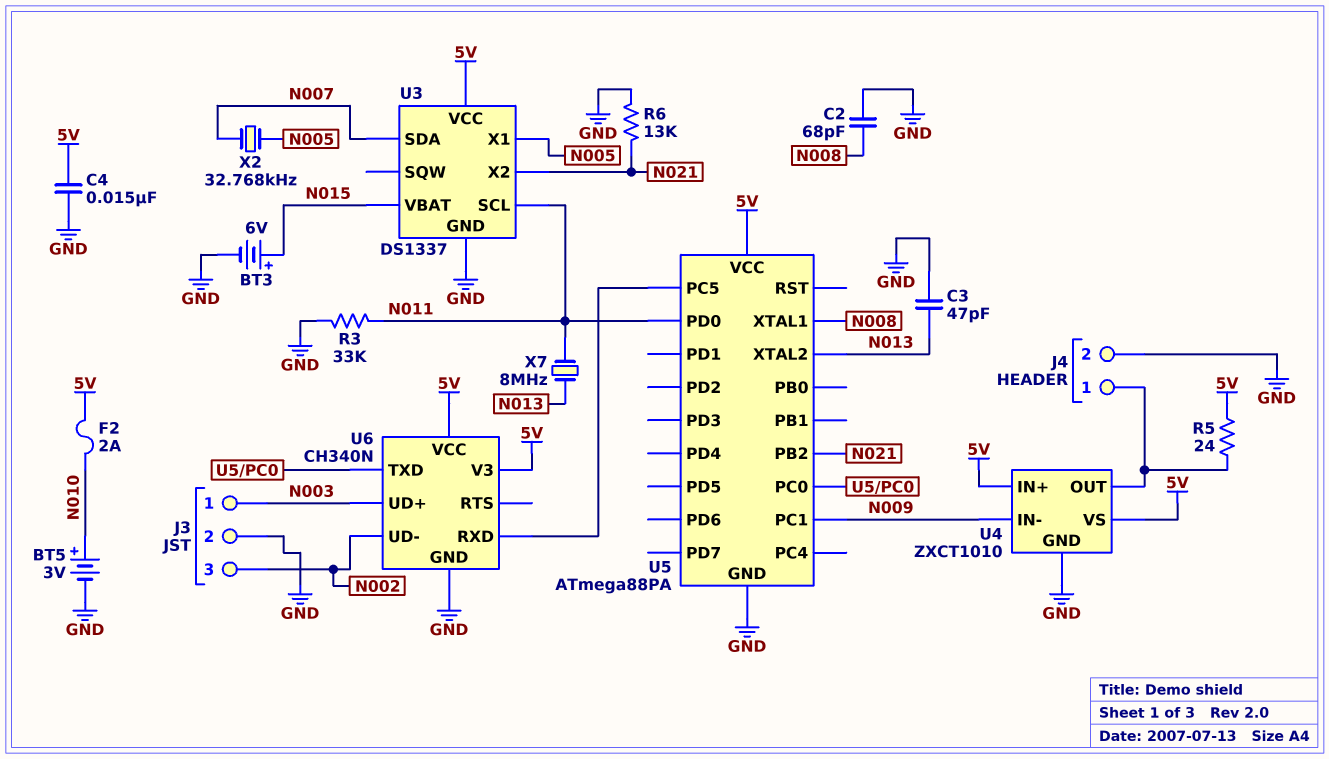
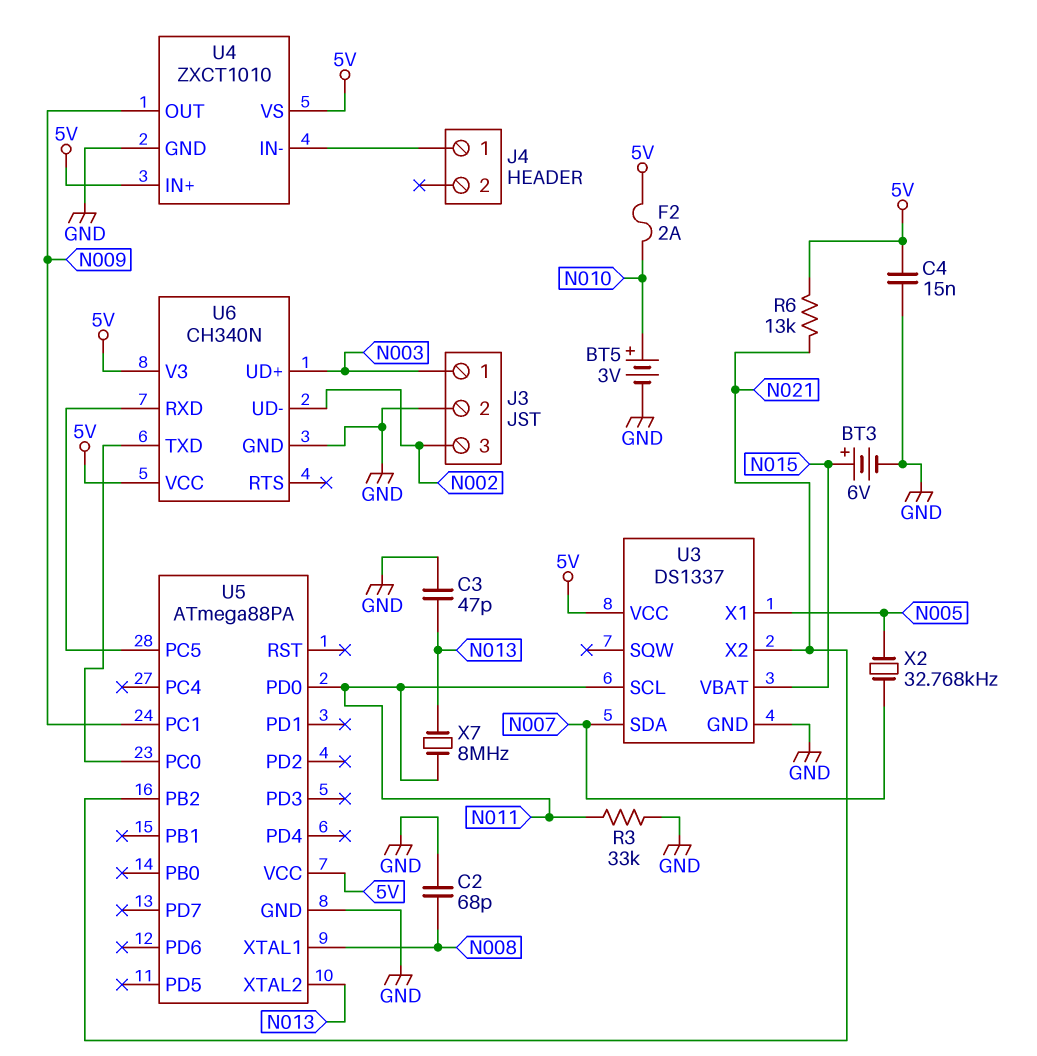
J4 pin 2: GND -> none
R5: 24 (5V, J4/1) -> none
R6: 13k (GND, N021) -> 13k (5V, N021)
U4 pin IN-: N009 -> J4/1
U4 pin OUT: J4/1 -> N009

